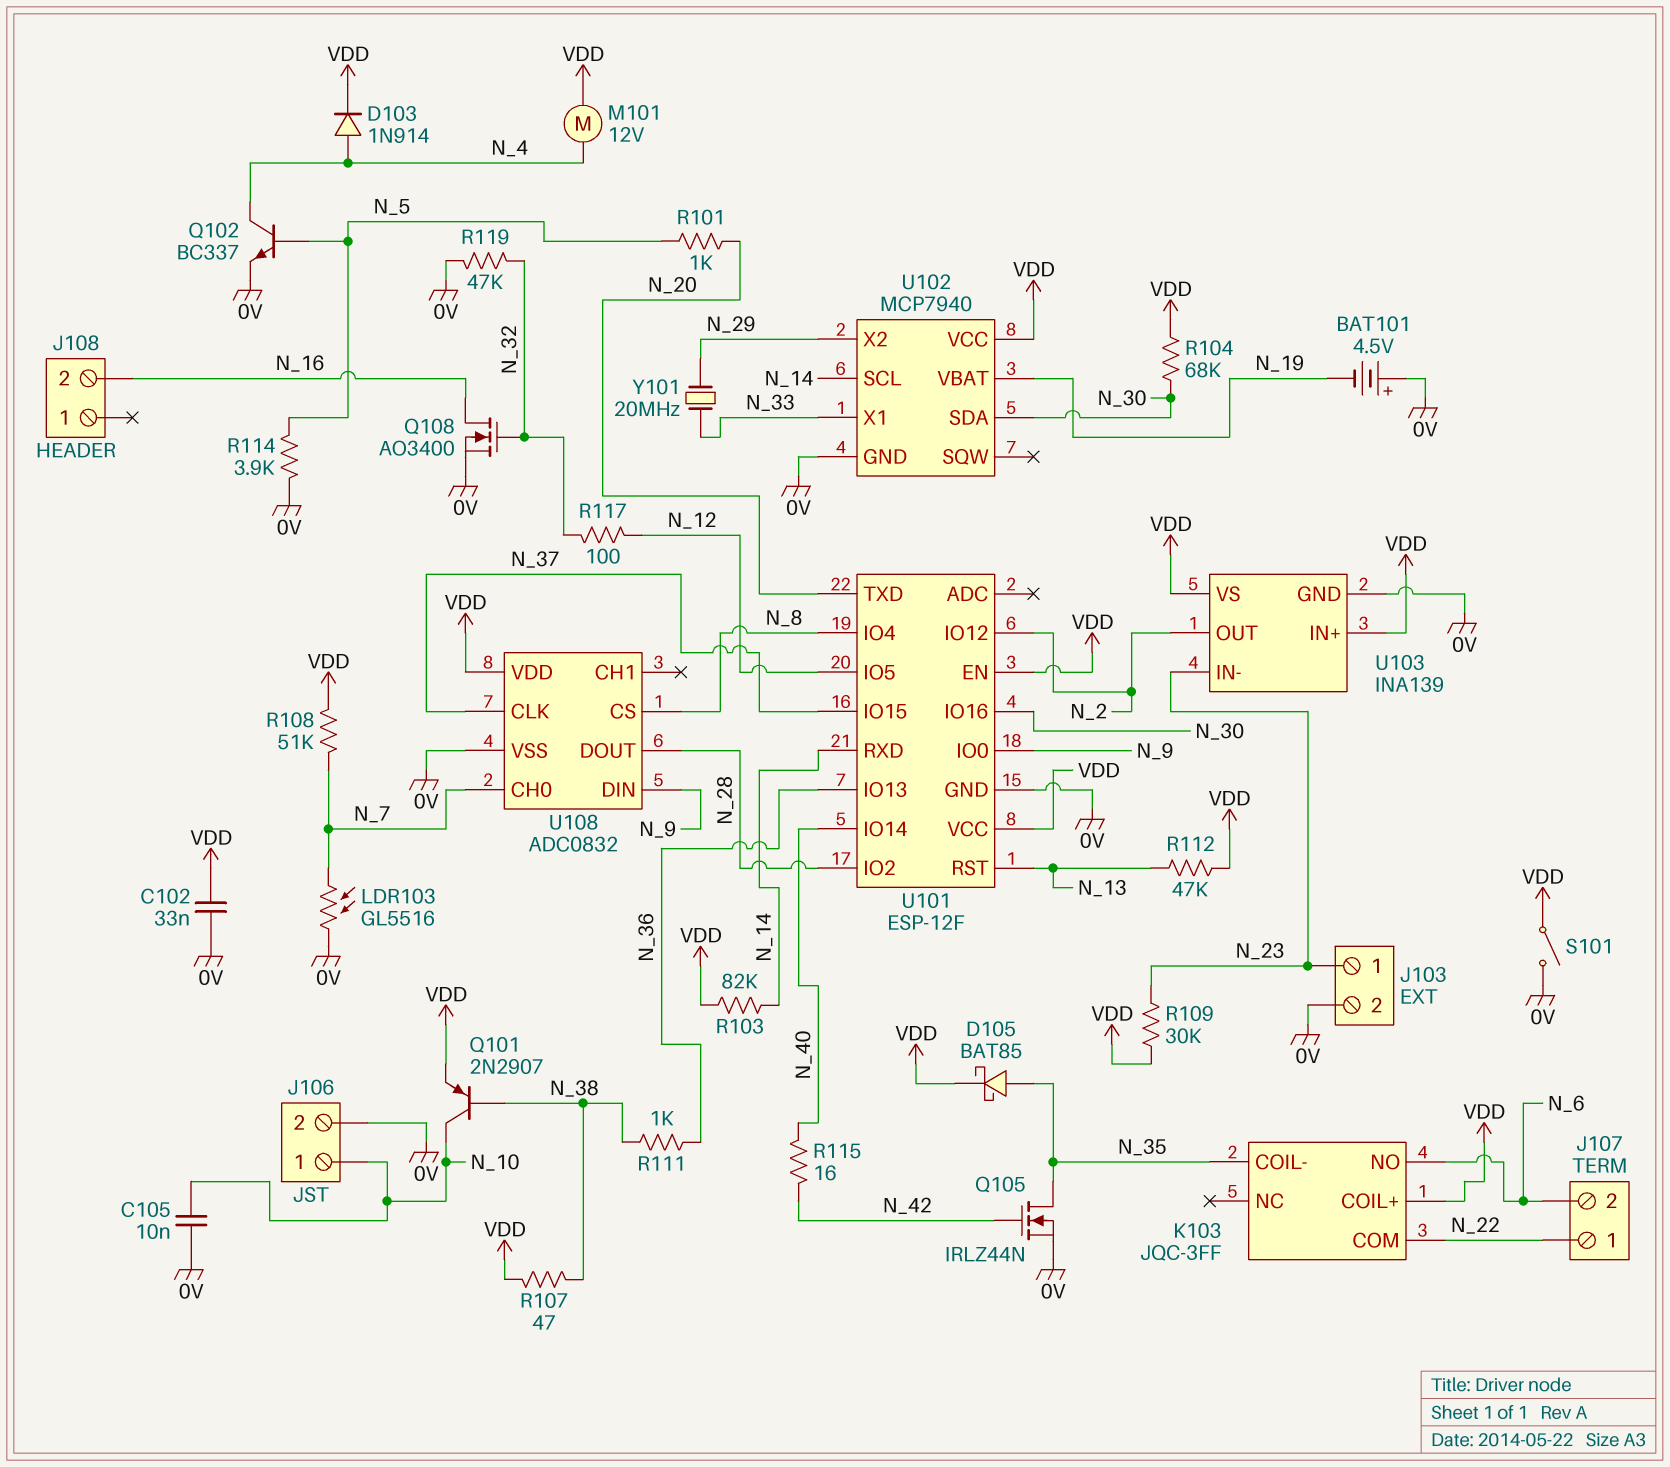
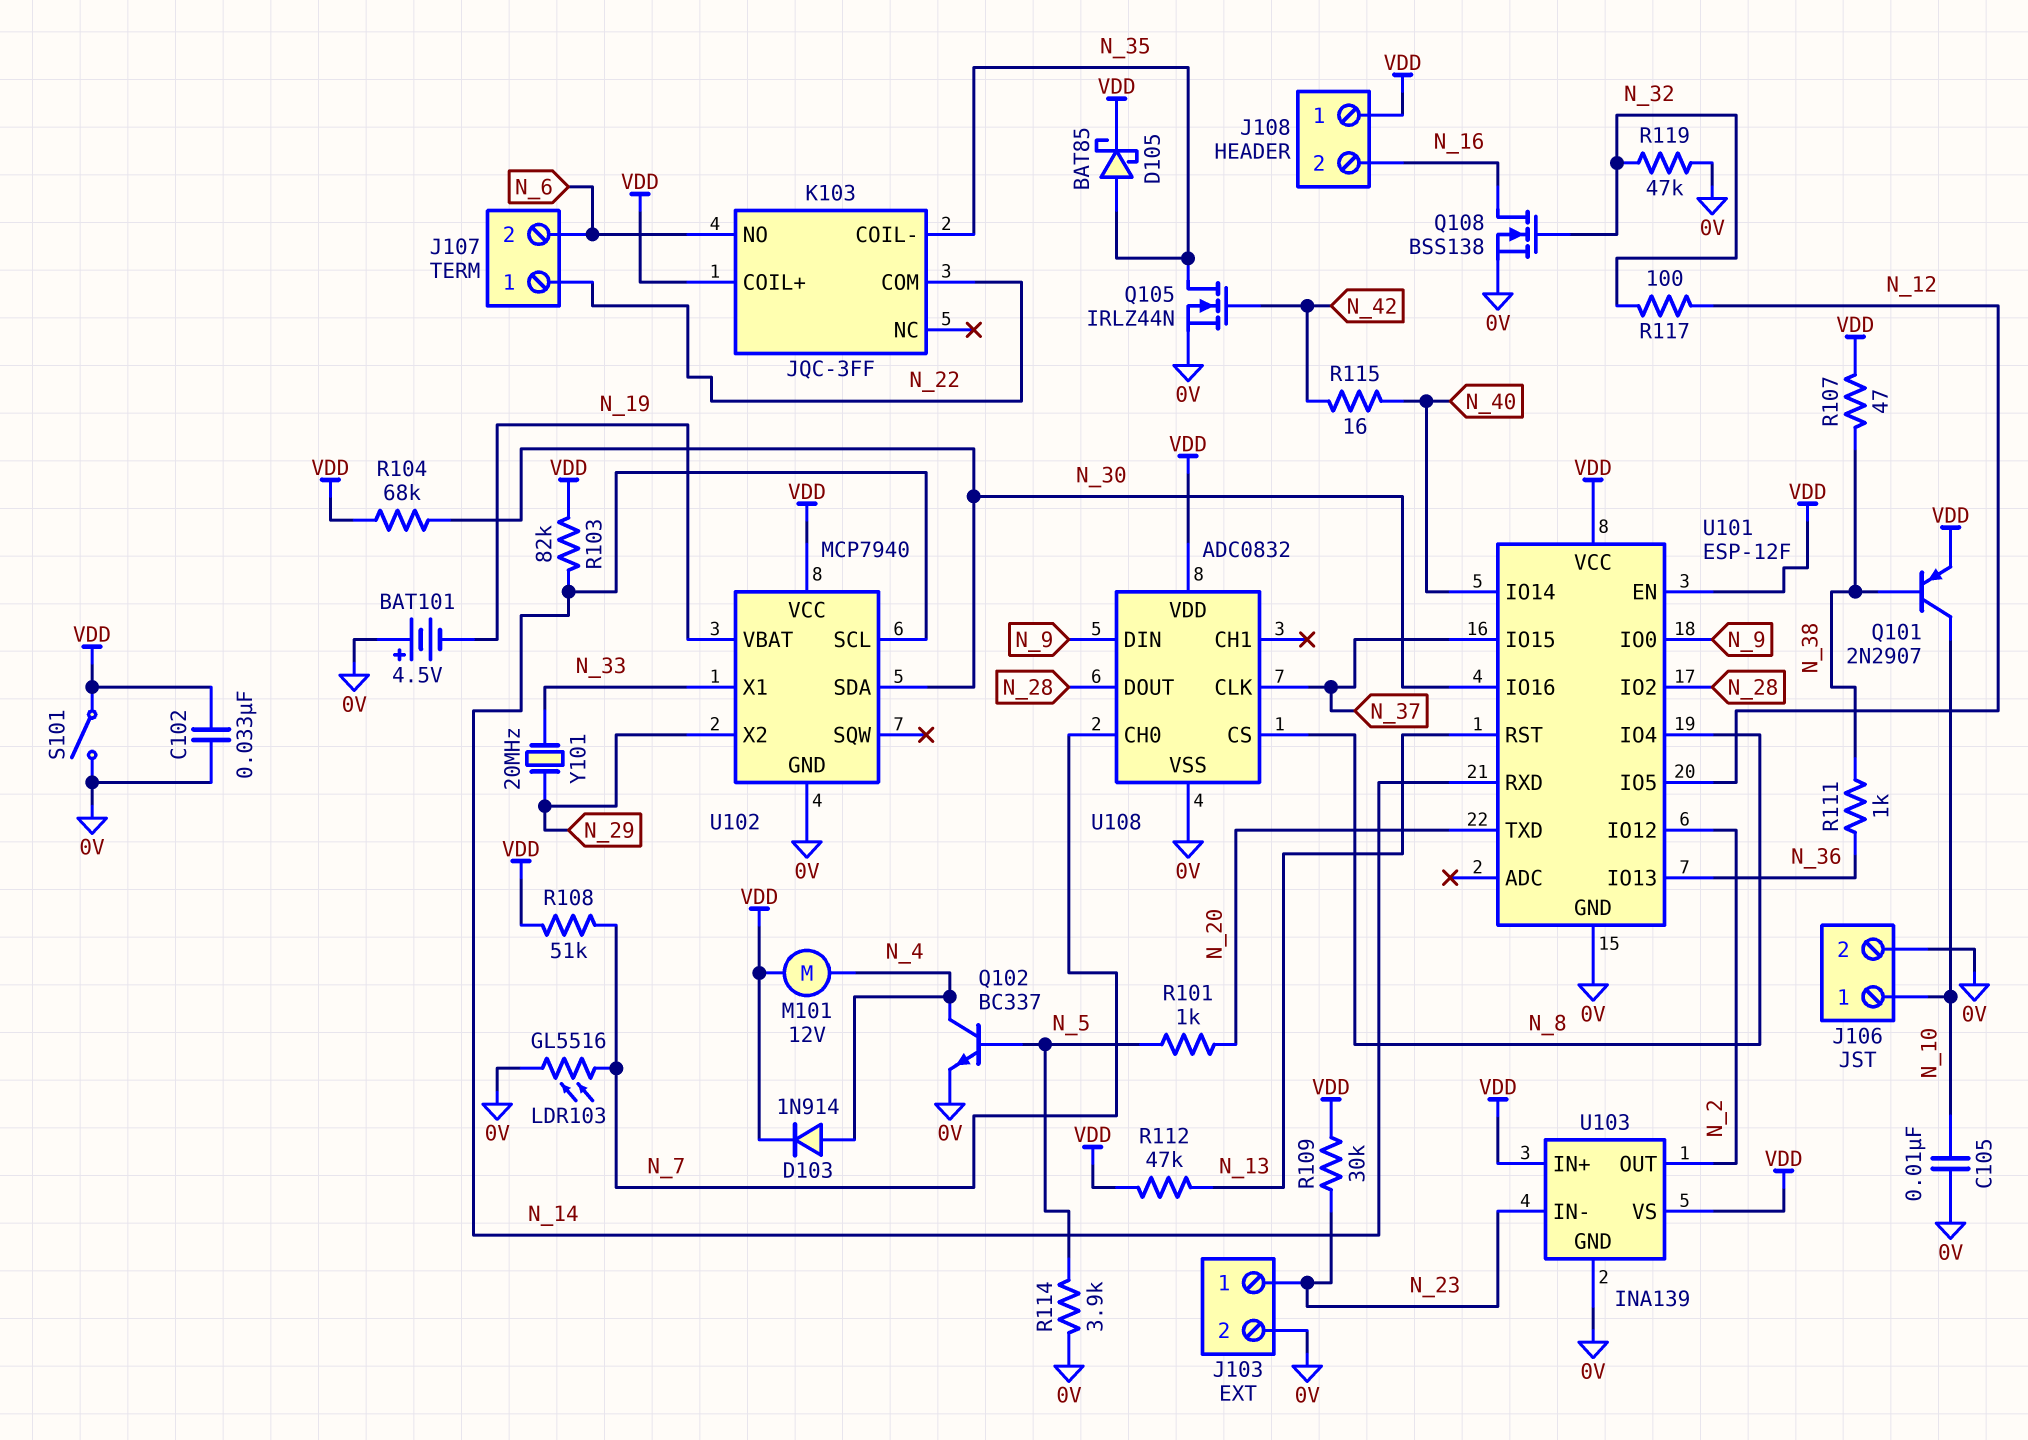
J108 pin 1: none -> VDD
Q108: NMOS AO3400 (G N_32, D N_16, S 0V) -> NMOS BSS138 (G N_32, D N_16, S 0V)

